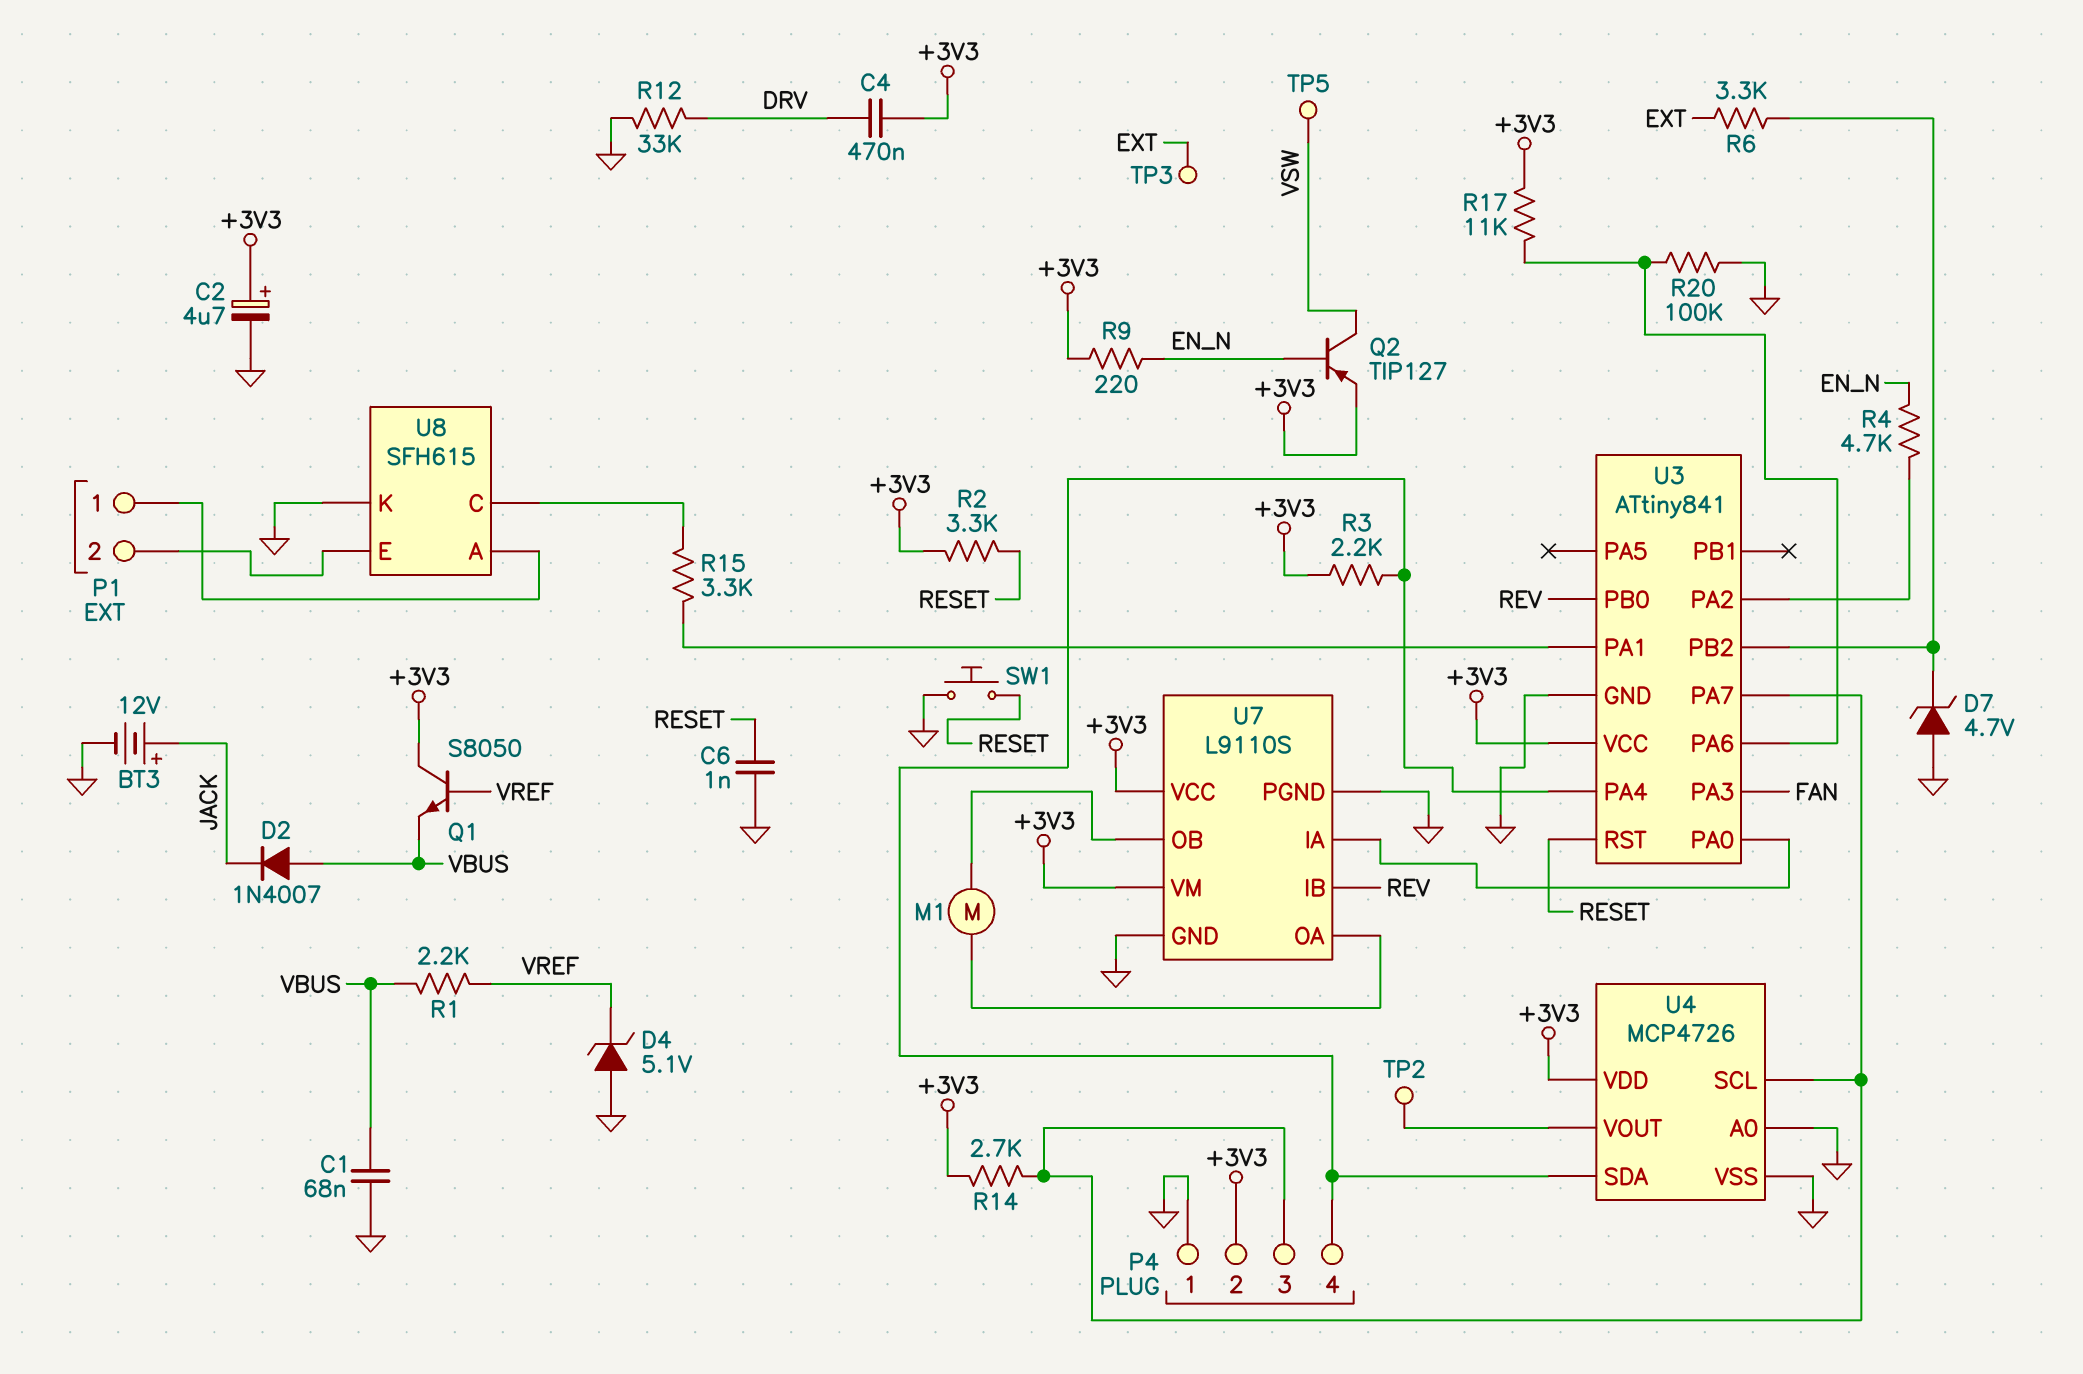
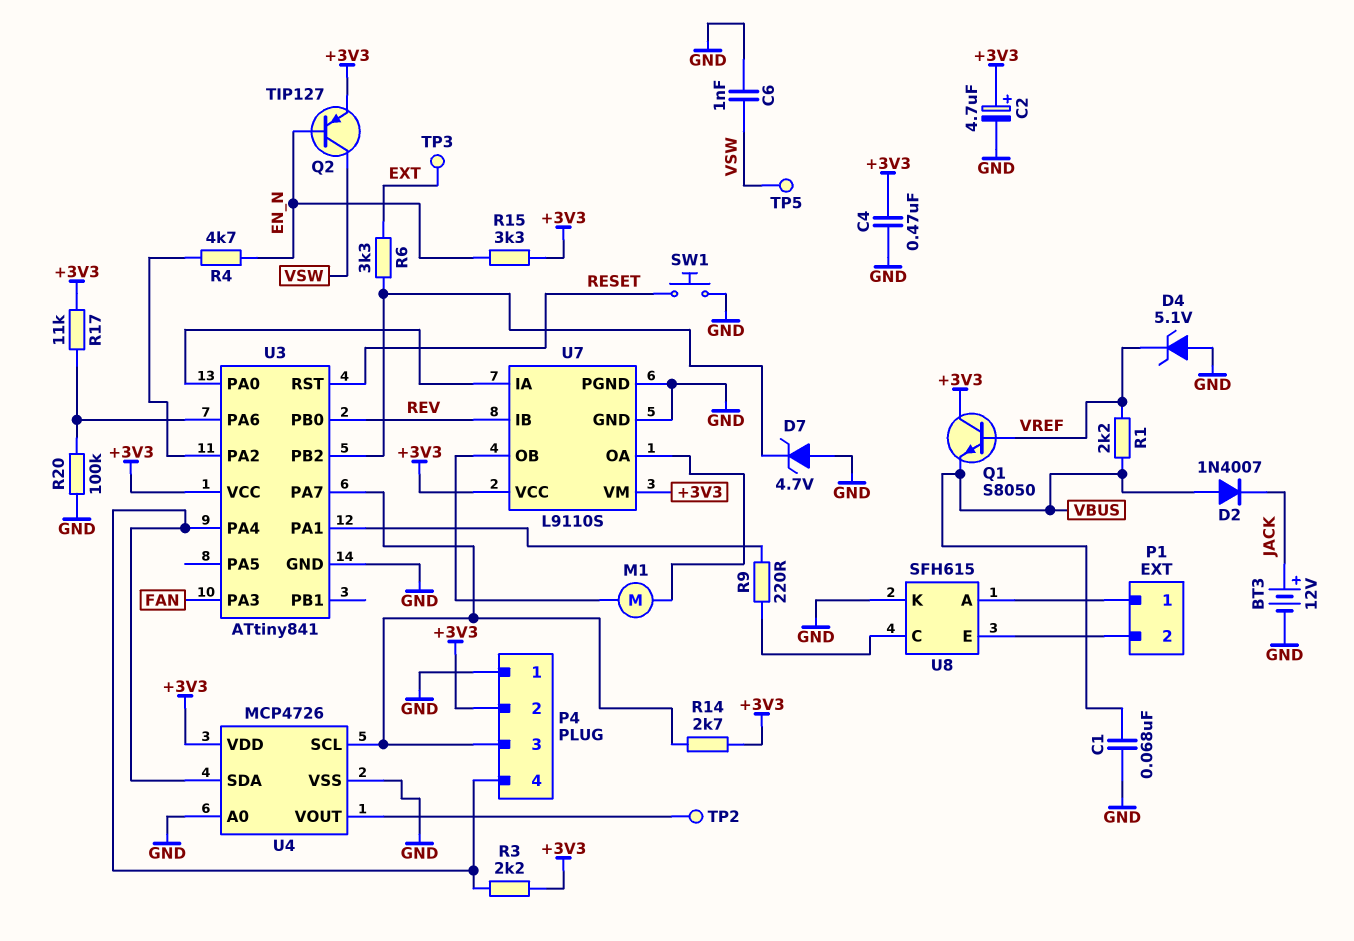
C4: 470nF (+3V3, DRV) -> 470nF (+3V3, GND)
C6: 1nF (GND, RESET) -> 1nF (GND, VSW)
R2: 3.3k (+3V3, RESET) -> none
R9: 220 (+3V3, EN_N) -> 220 (U3/PA1, U8/C)
R12: 33k (DRV, GND) -> none
R15: 3.3k (U3/PA1, U8/C) -> 3.3k (+3V3, EN_N)

